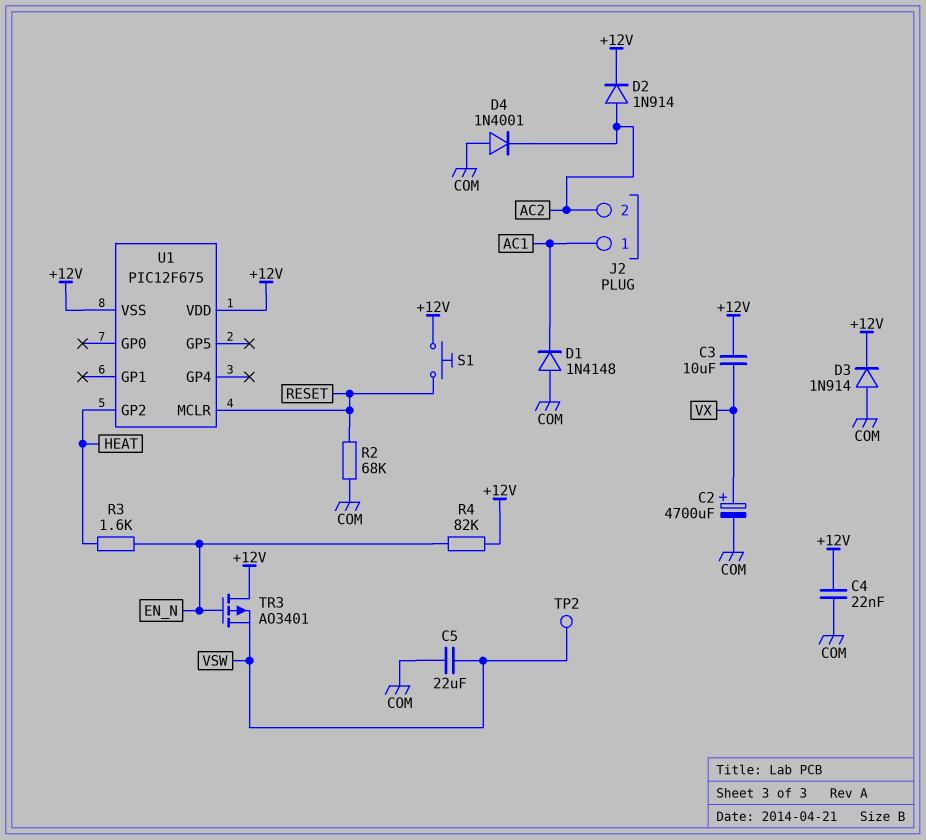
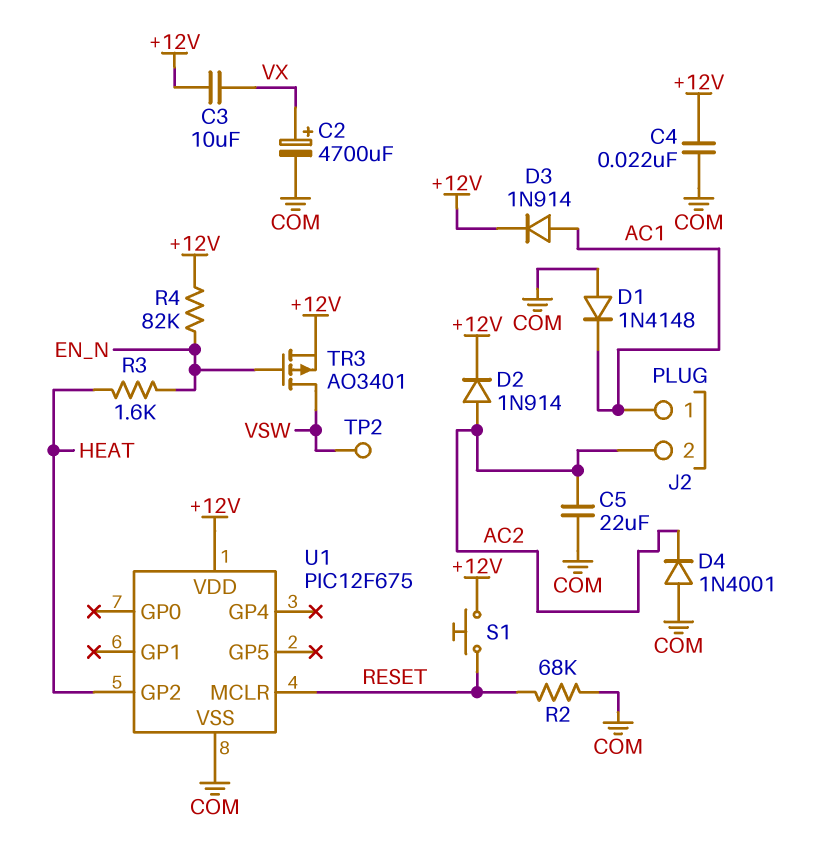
C5: 22uF (COM, VSW) -> 22uF (AC2, COM)
D3: diode 1N914 (A COM, K +12V) -> diode 1N914 (A AC1, K +12V)
TR3: PMOS AO3401 (G EN_N, D +12V, S VSW) -> PMOS AO3401 (G EN_N, D VSW, S +12V)
U1 pin VSS: +12V -> COM

